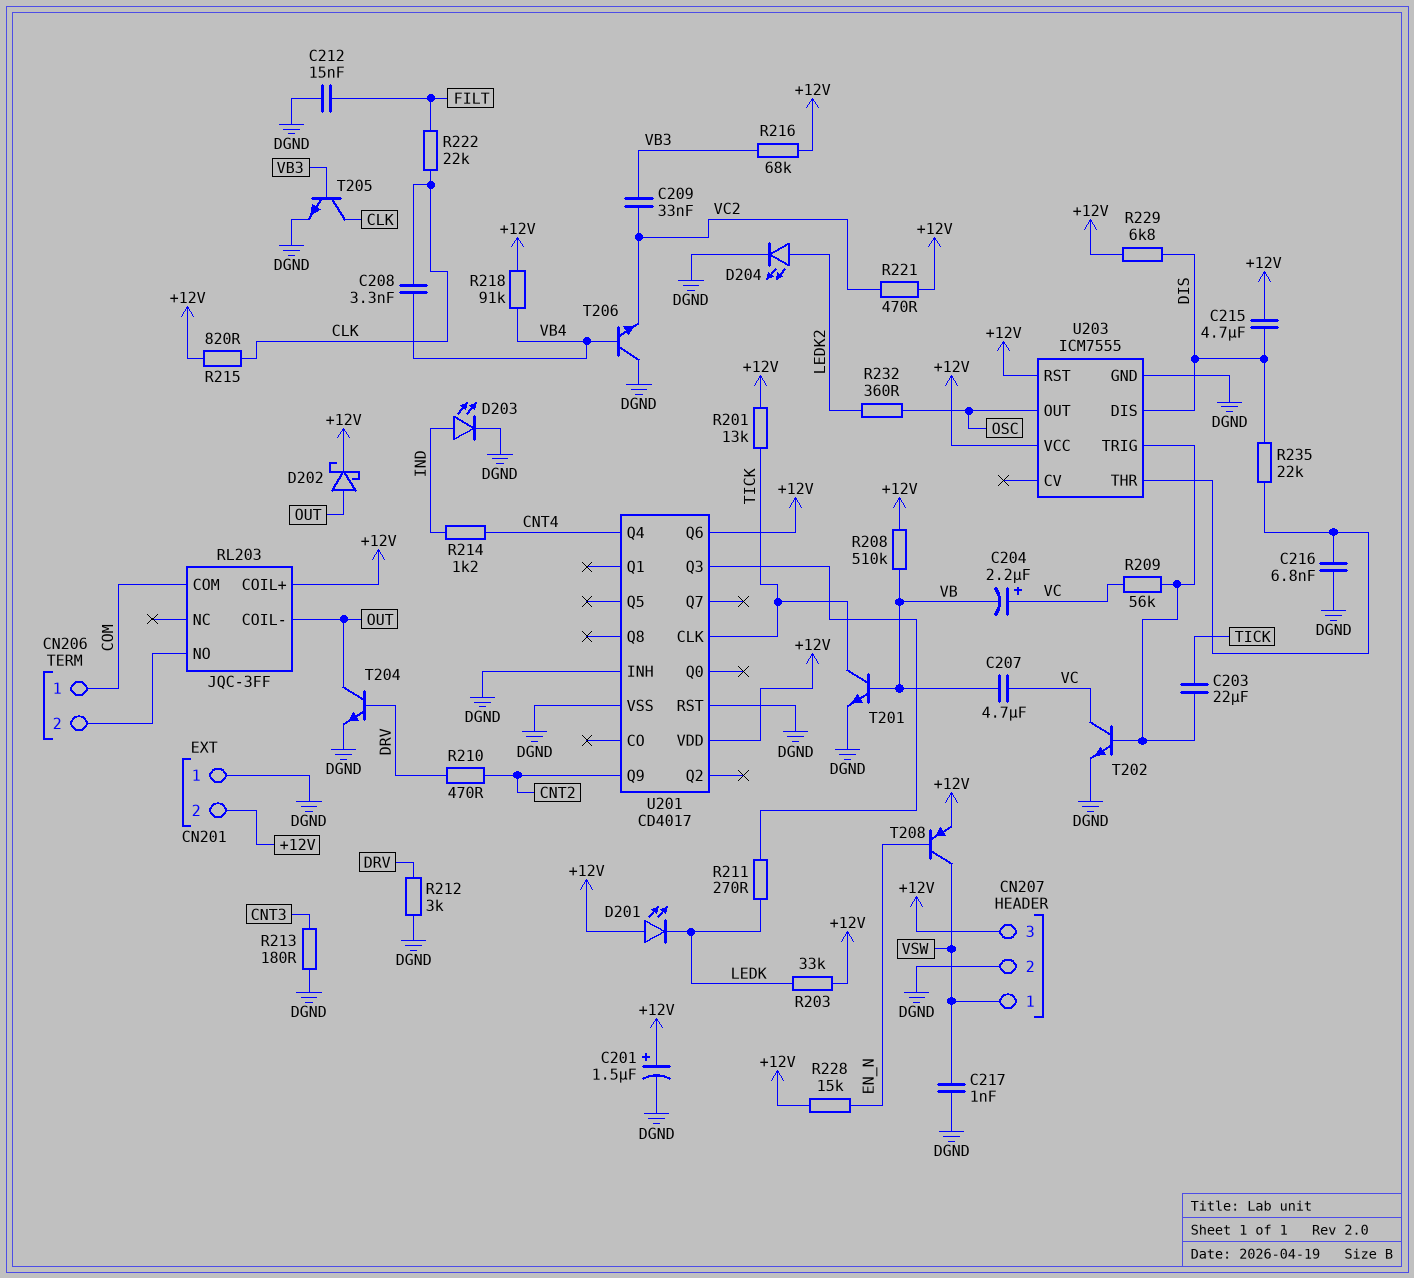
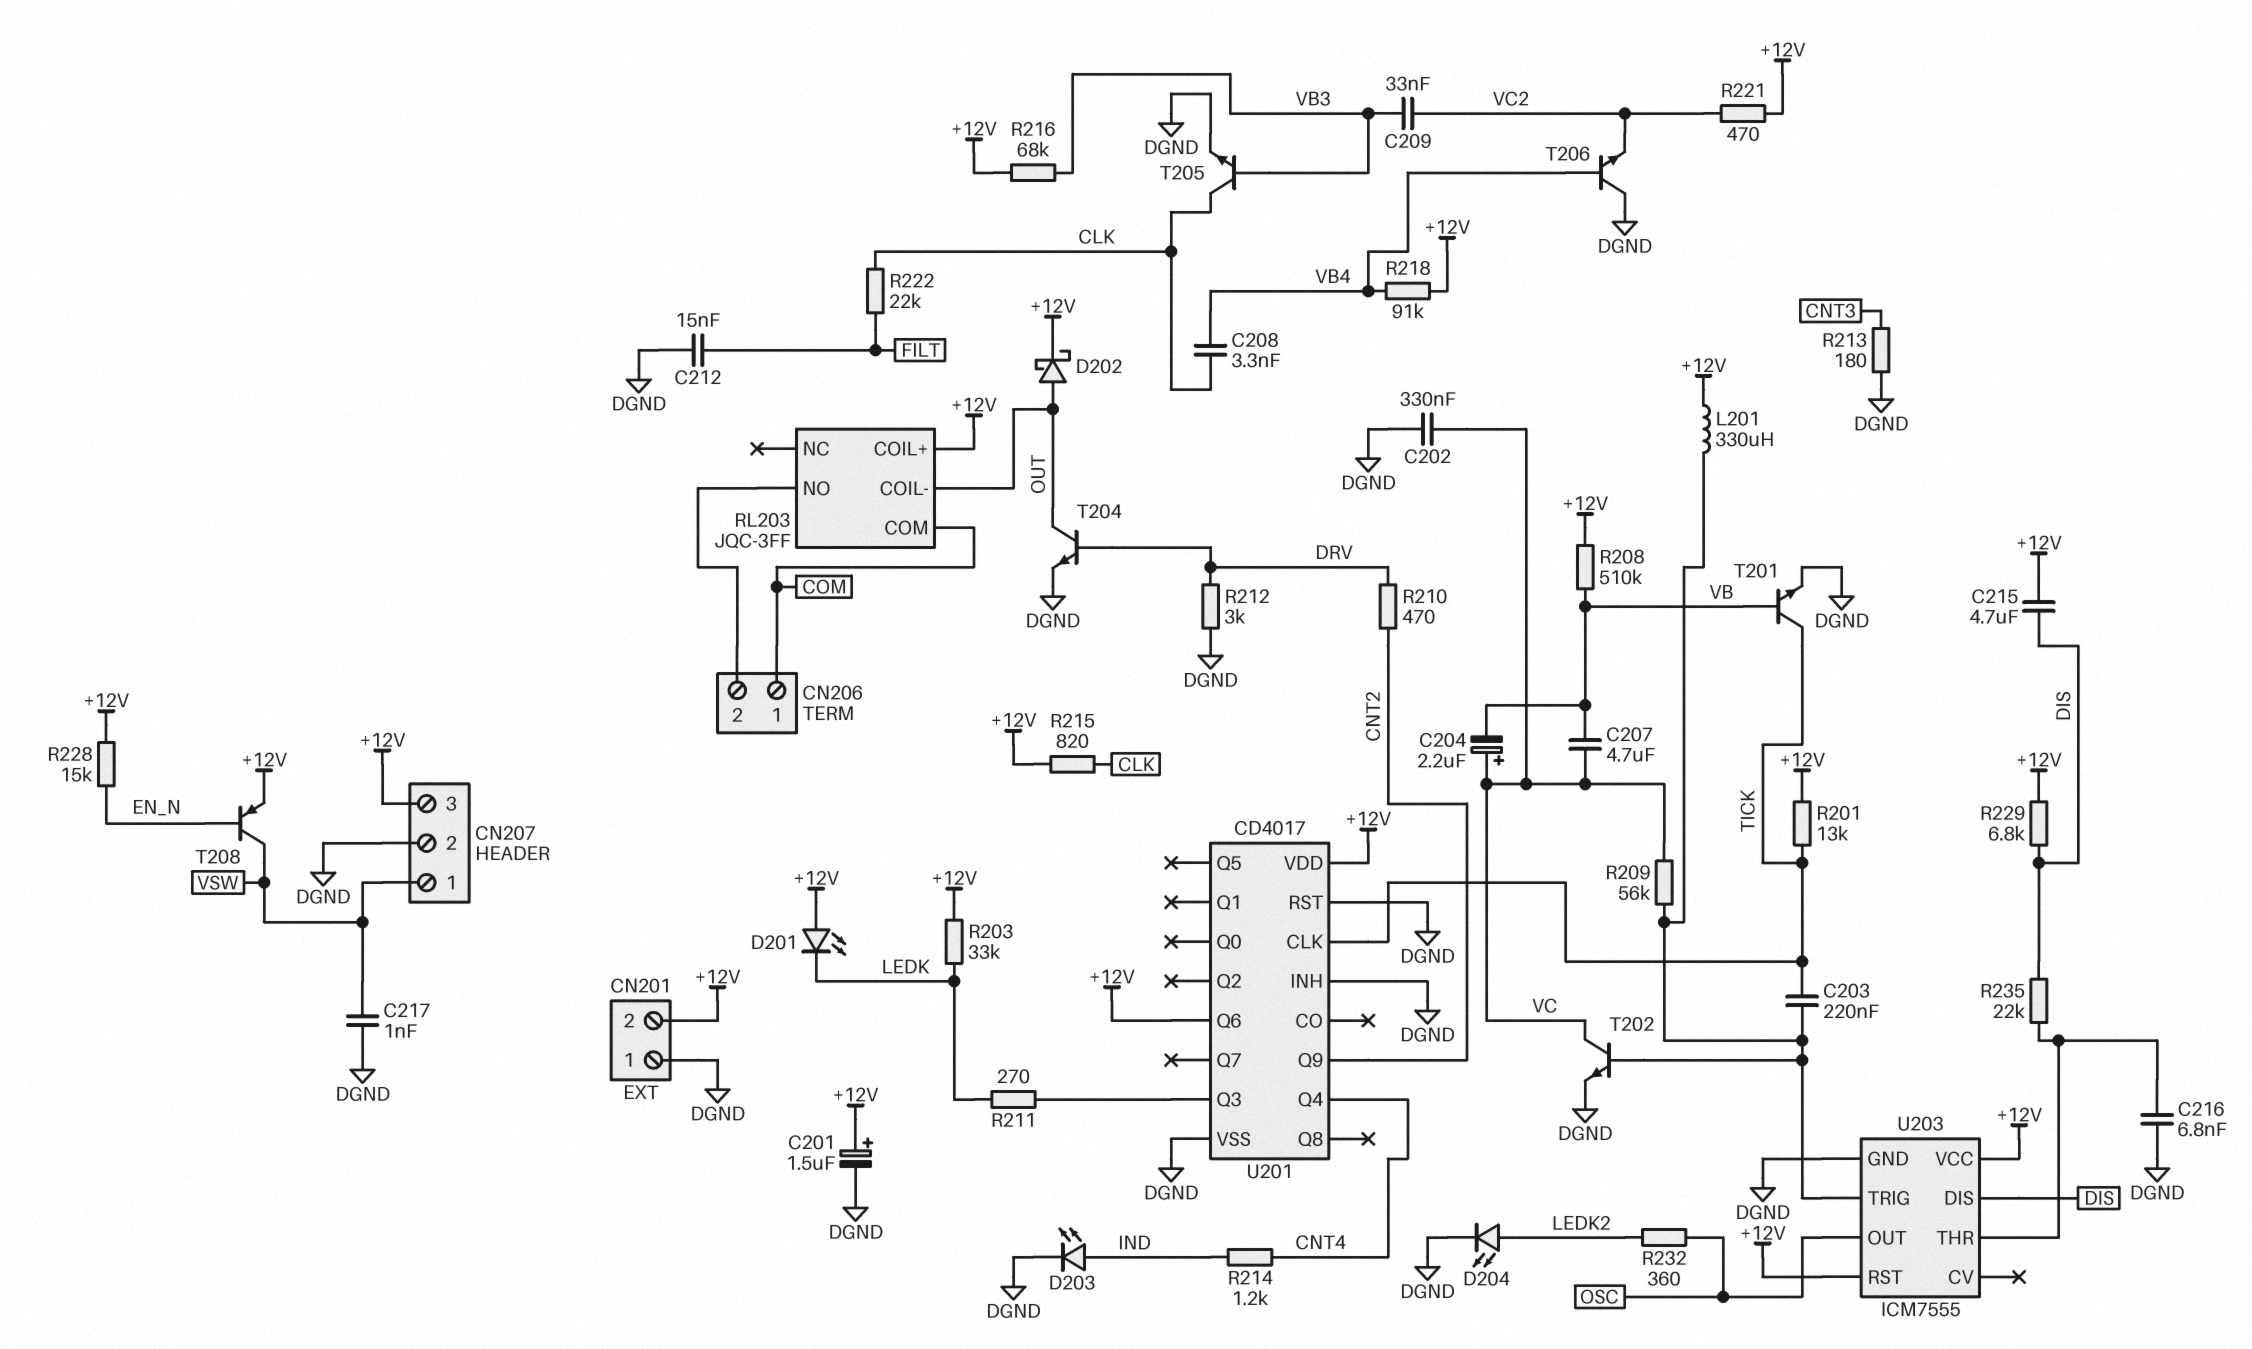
C202: none -> 330nF (DGND, VC)
C203: 22uF (TICK, U203/TRIG) -> 220nF (TICK, U203/TRIG)
L201: none -> 330uH (+12V, U203/TRIG)

